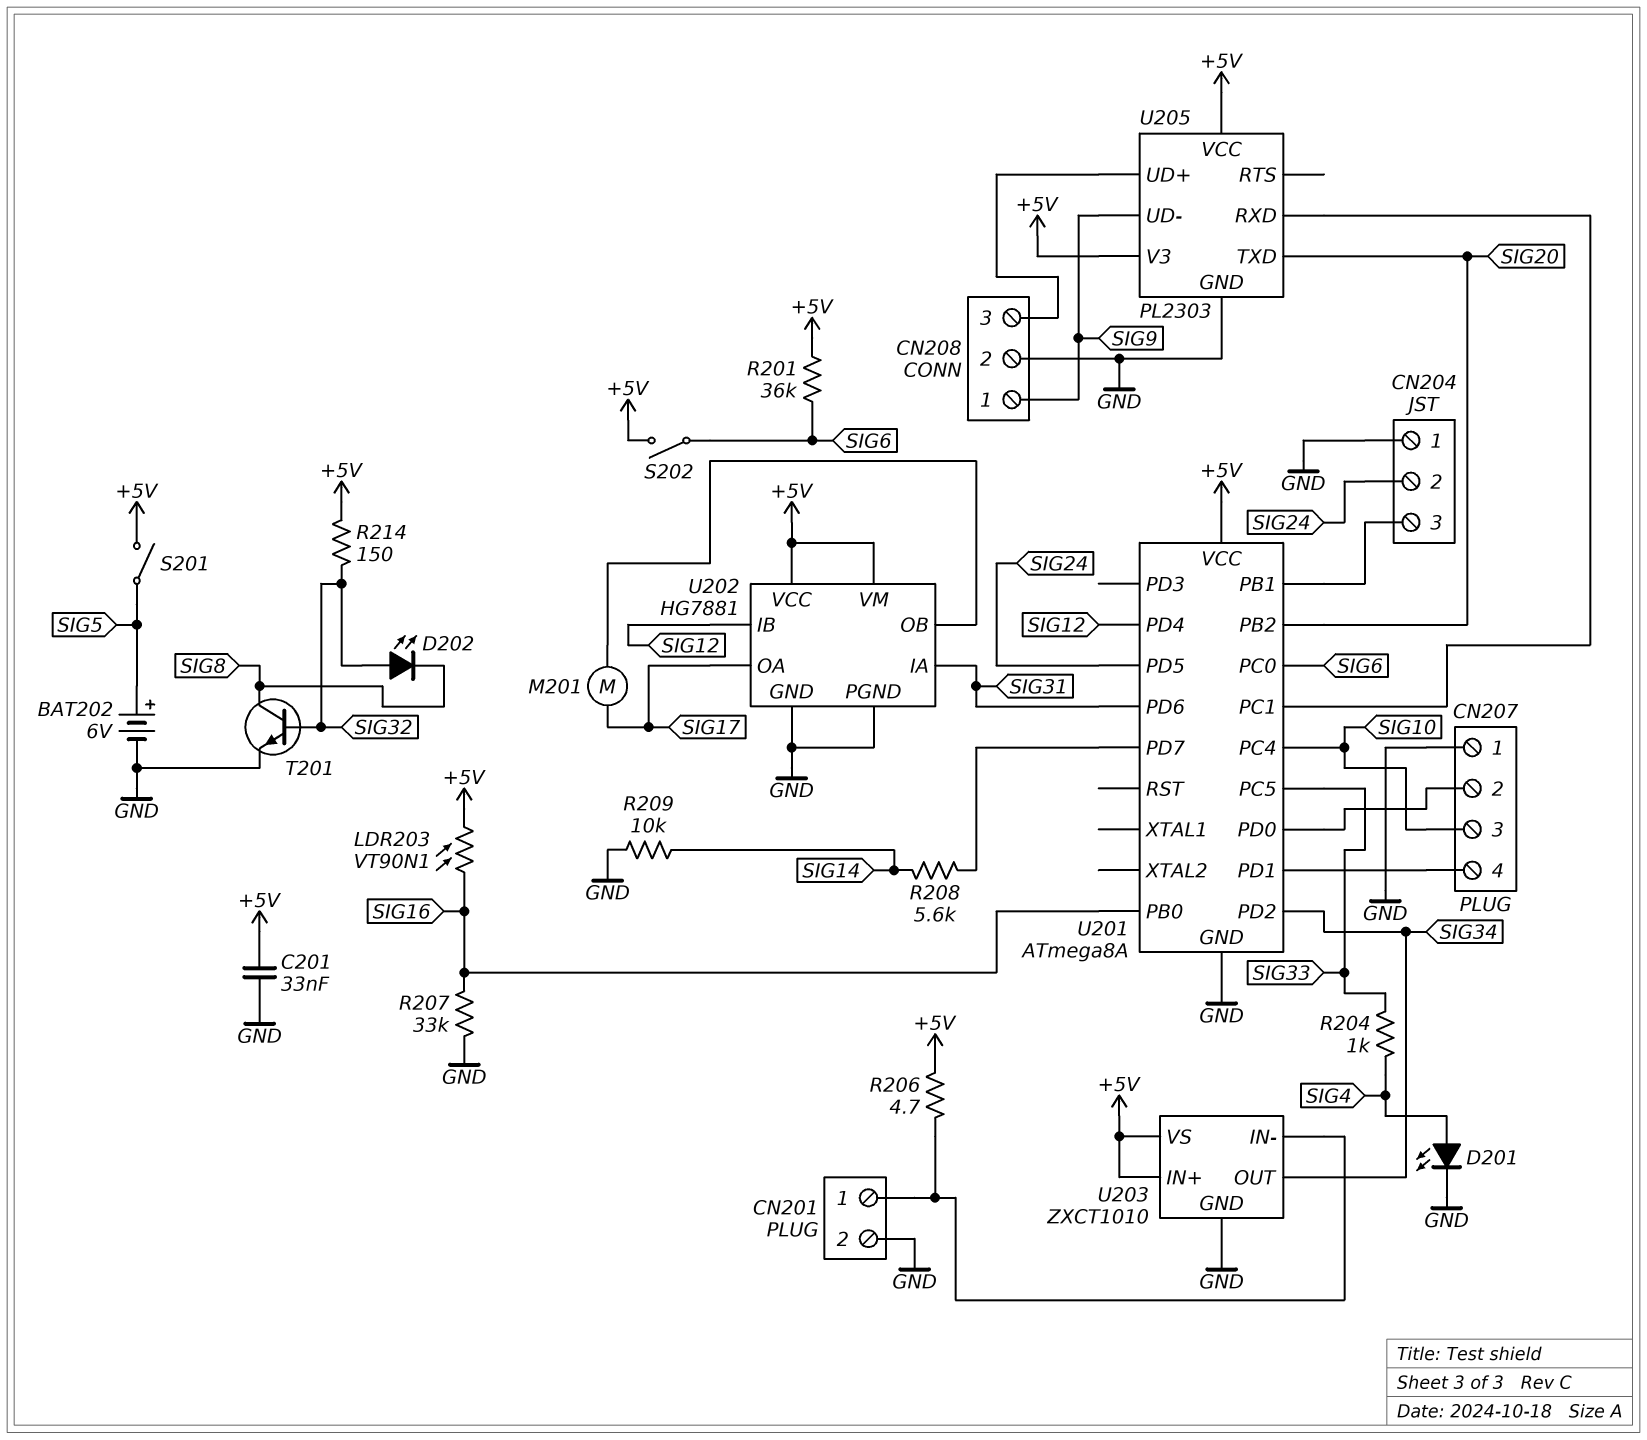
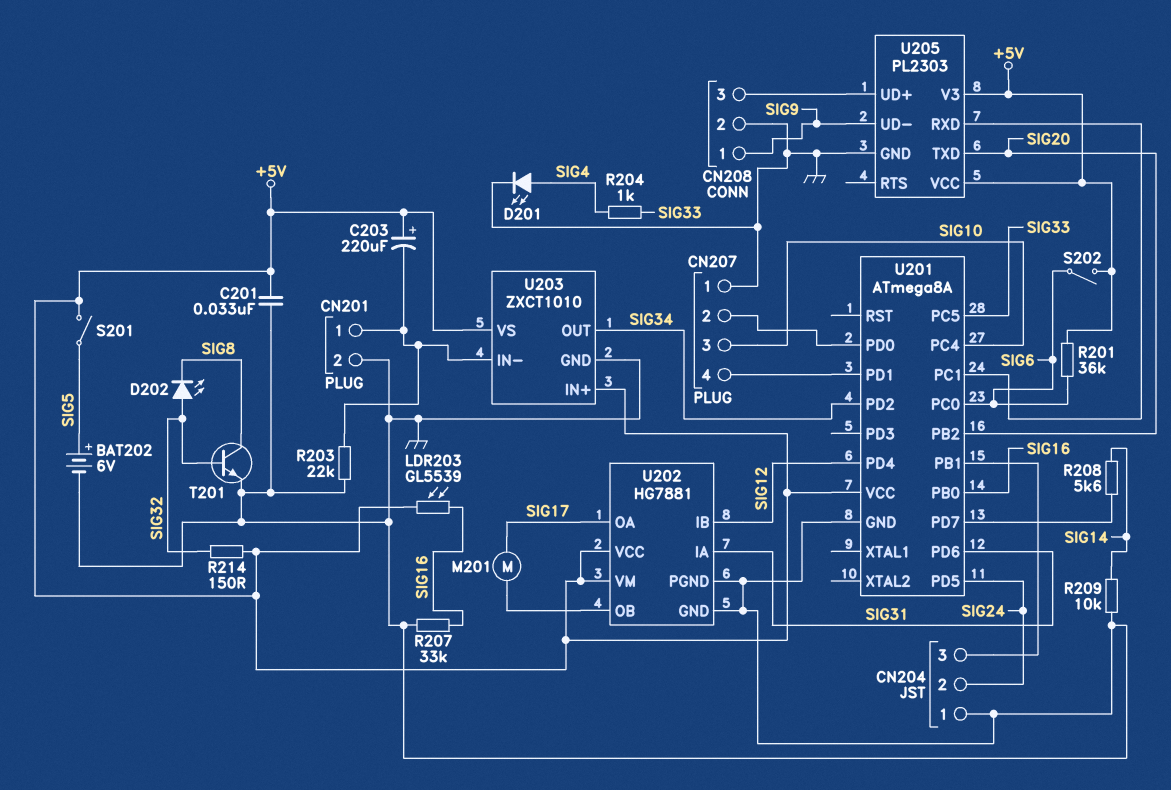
C203: none -> 220uF (plus +5V, minus CN201/1)
LDR203: VT90N1 (+5V, SIG16) -> GL5539 (+5V, SIG16)
R203: none -> 22k (CN201/1, GND)
R206: 4.7 (+5V, CN201/1) -> none

